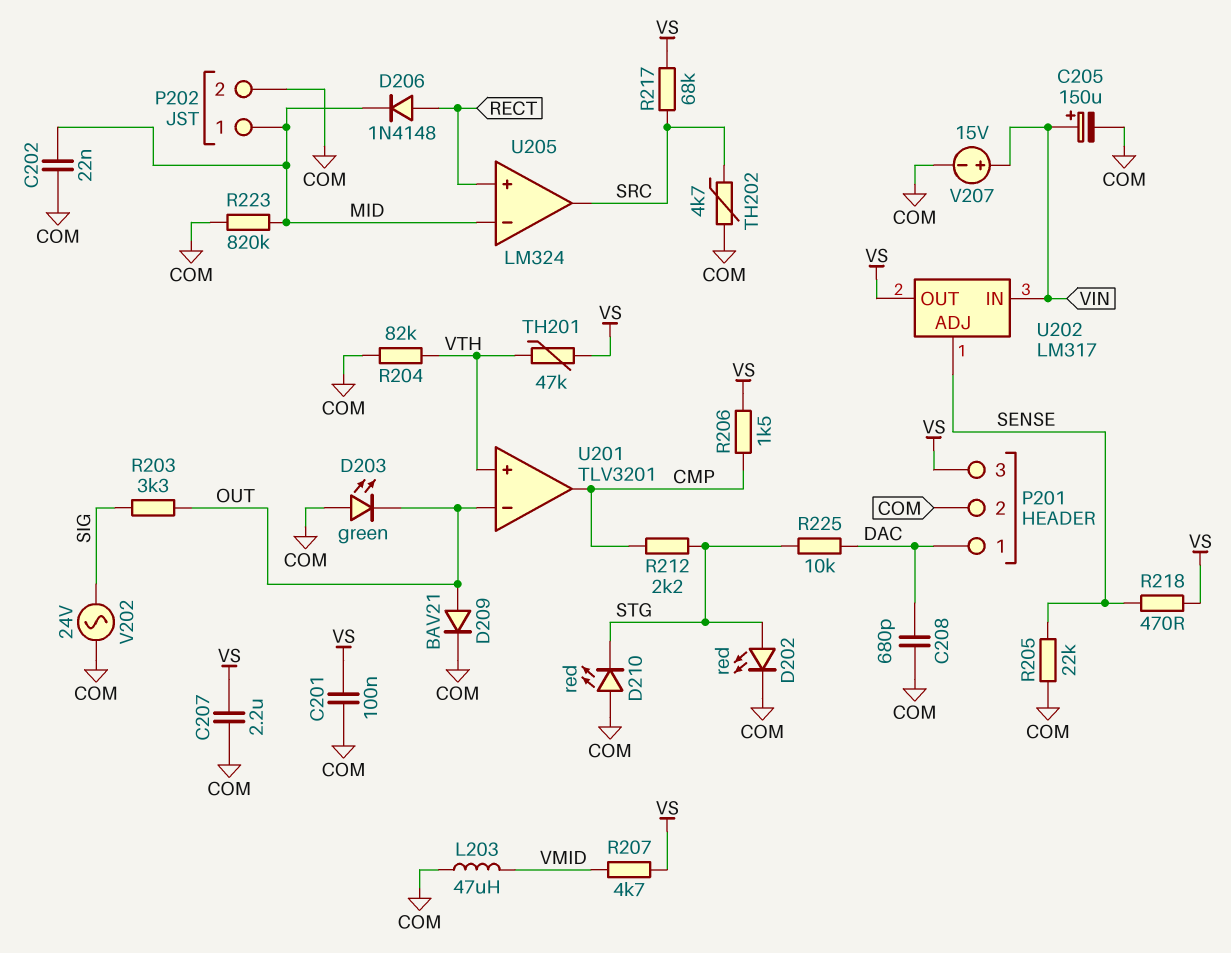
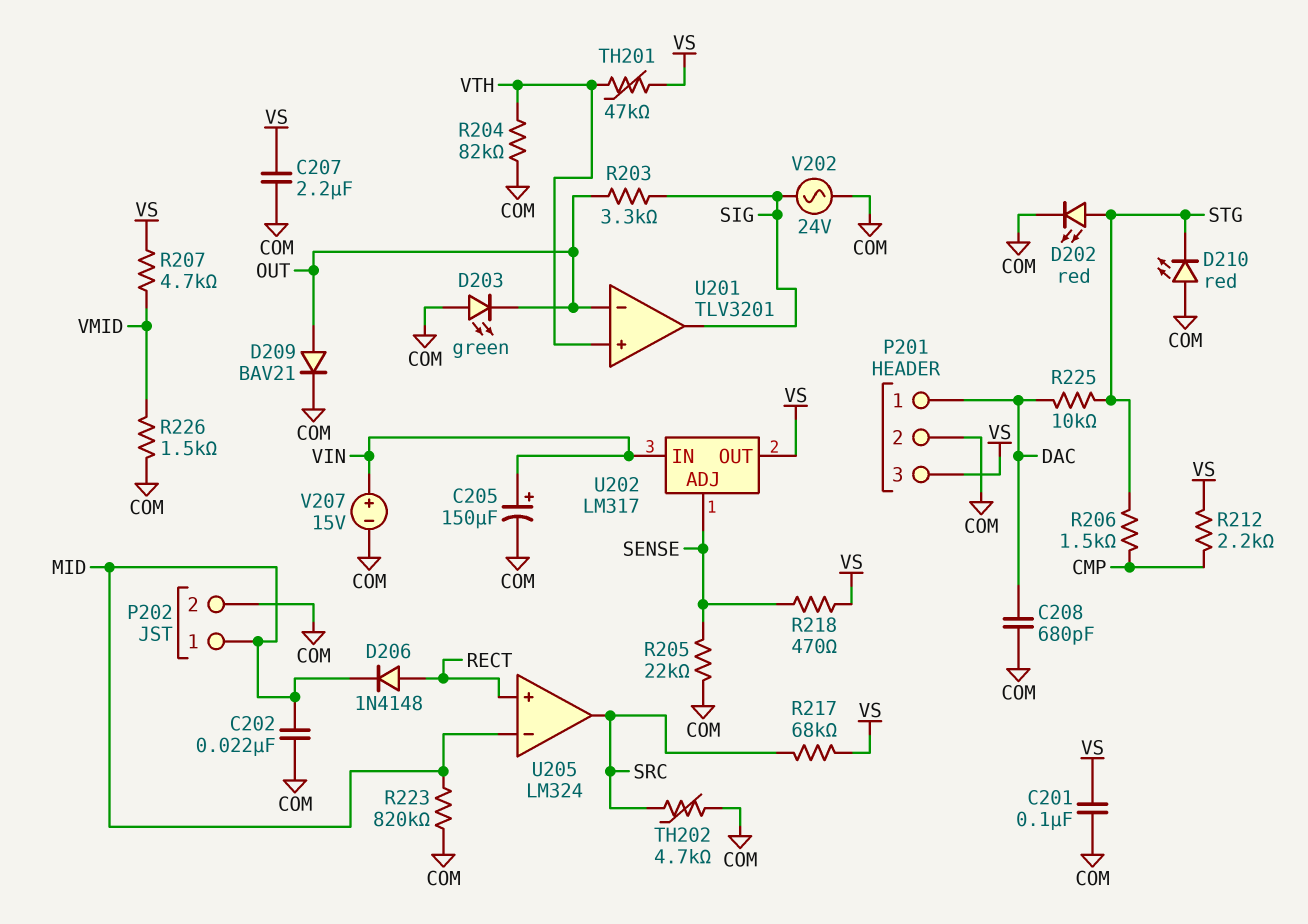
L203: 47uH (COM, VMID) -> none
R206: 1.5k (CMP, VS) -> 1.5k (CMP, STG)
R212: 2.2k (CMP, STG) -> 2.2k (CMP, VS)
R226: none -> 1.5k (COM, VMID)
U201 pin out: CMP -> SIG

